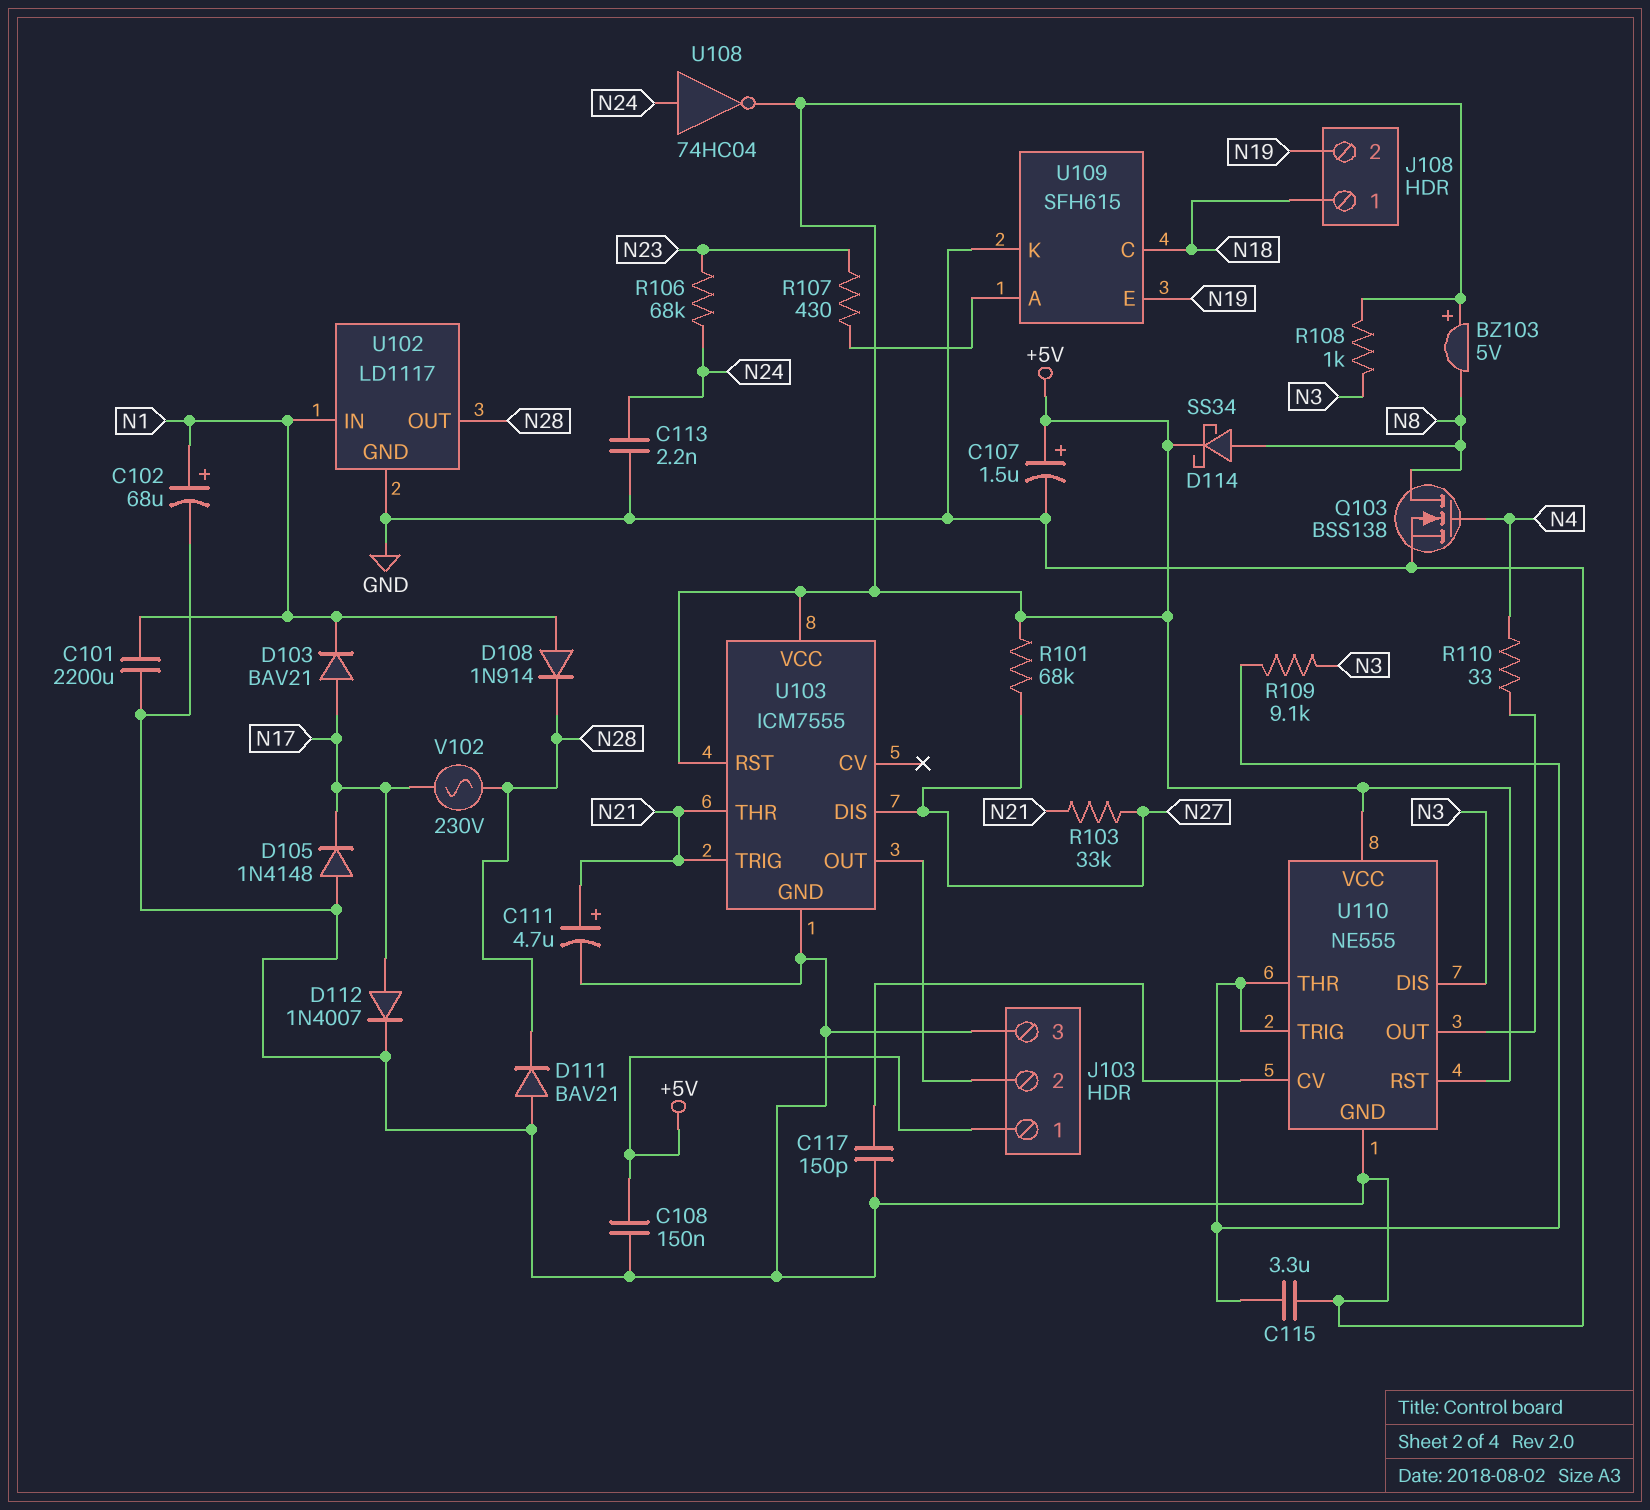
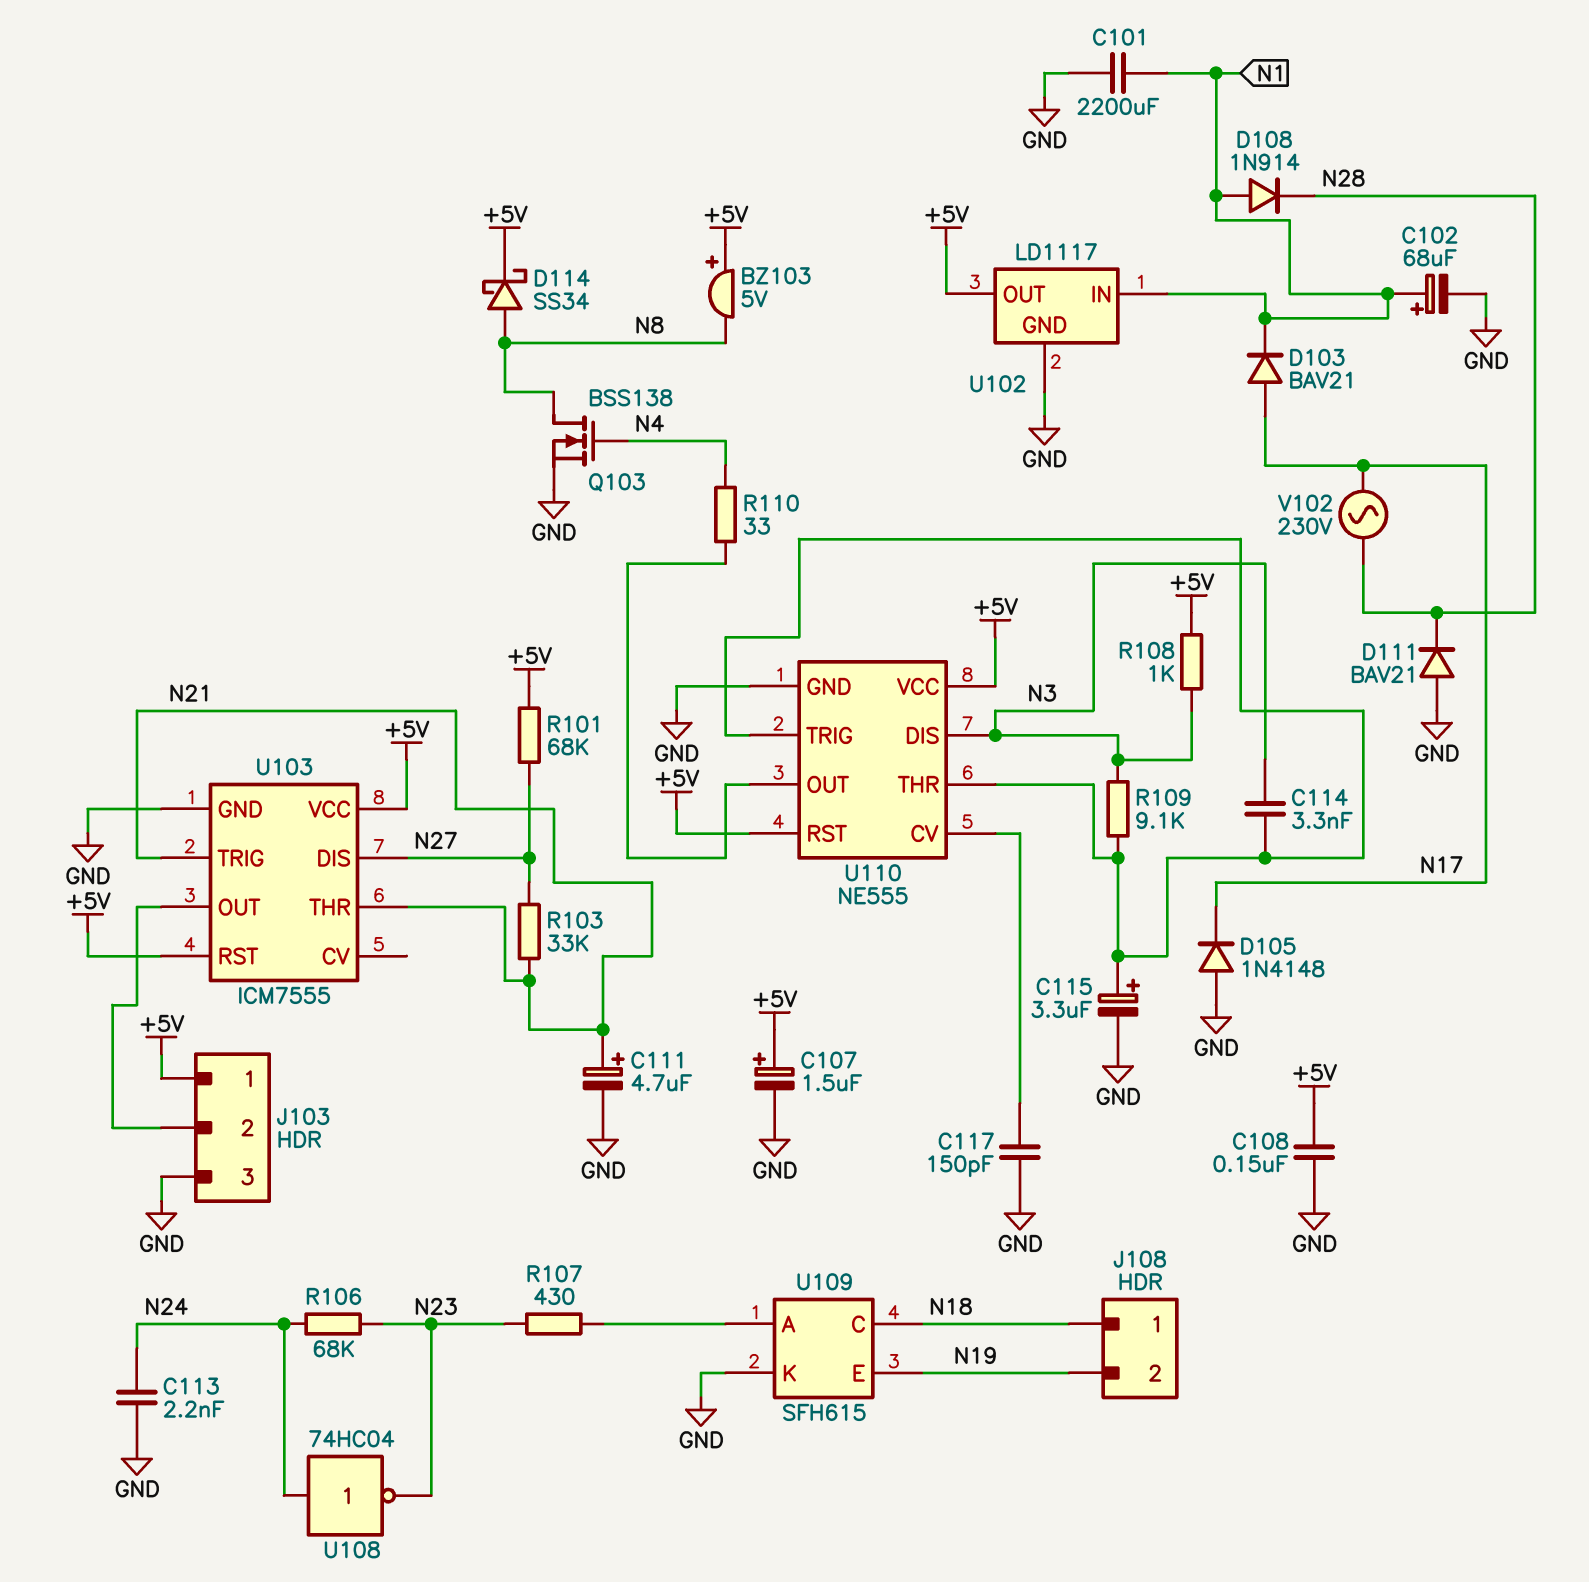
C114: none -> 3.3nF (N3, U110/THR)
C115: 3.3uF (GND, U110/THR) -> 3.3uF (plus U110/THR, minus GND)
D112: diode 1N4007 (A N17, K GND) -> none
U102 pin OUT: N28 -> +5V
U108: NOT 74HC04 (in N24, out +5V) -> NOT 74HC04 (in N24, out N23)

